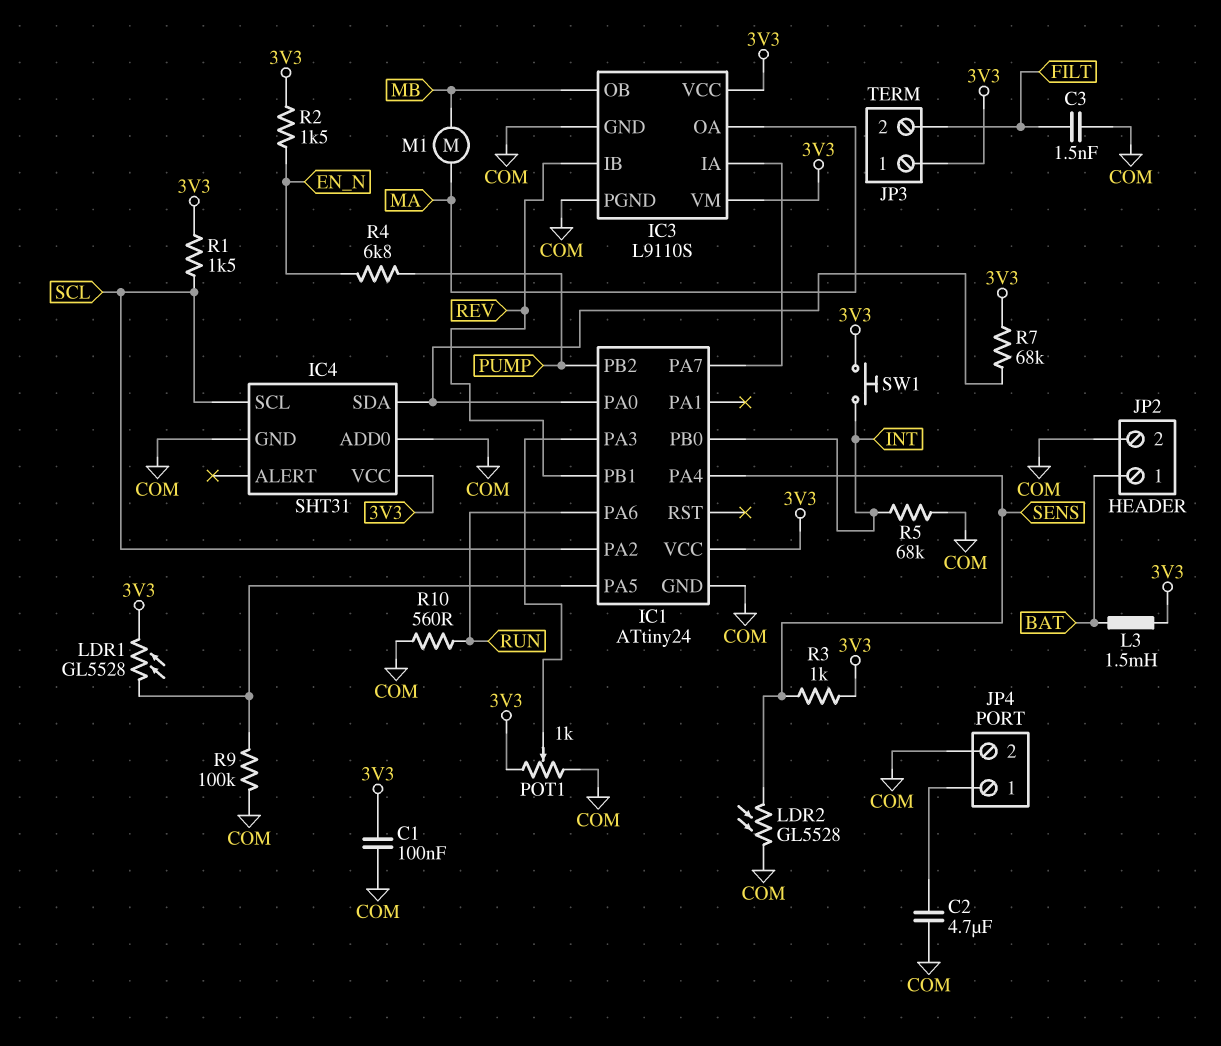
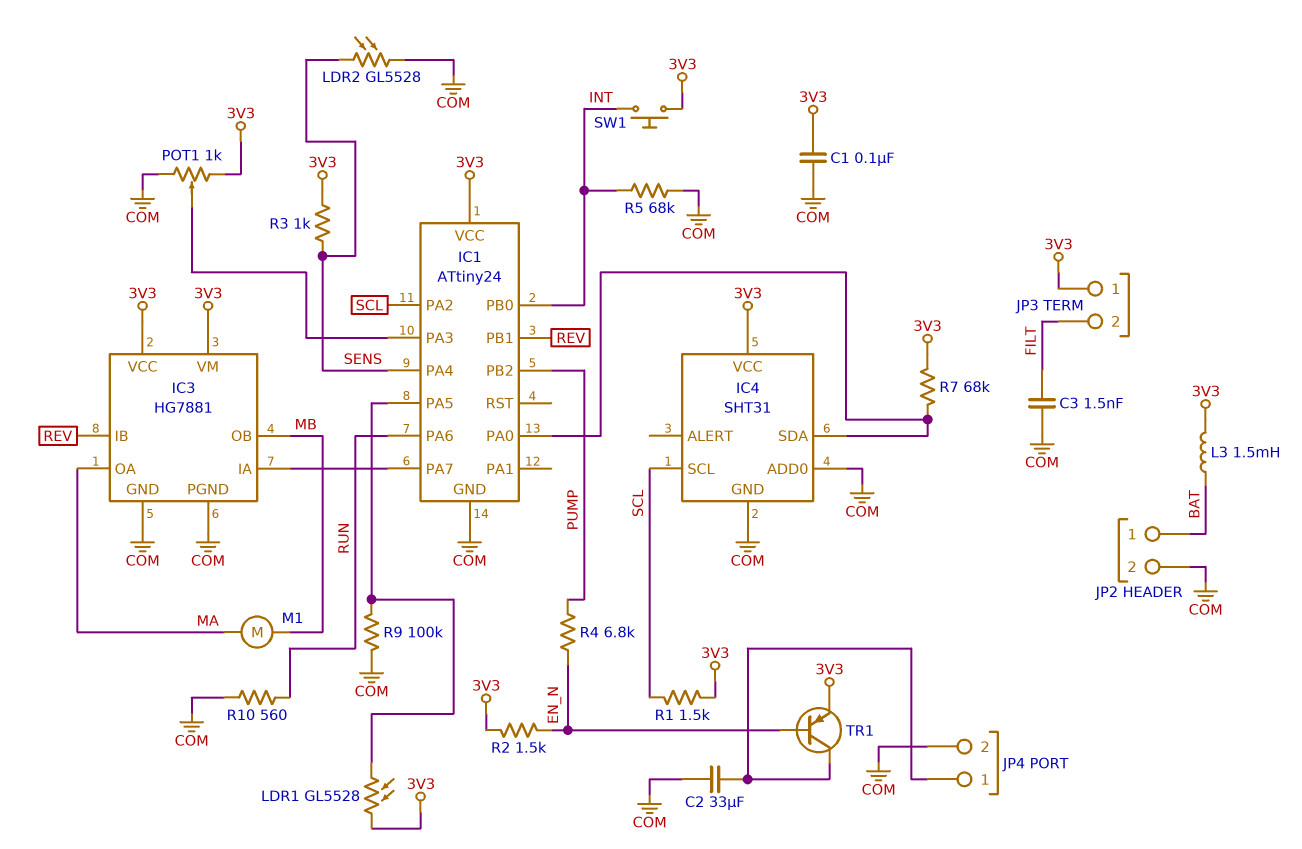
C2: 4.7uF (COM, JP4/1) -> 33uF (COM, JP4/1)
IC3: L9110S -> HG7881
TR1: none -> PNP (B EN_N, C JP4/1, E 3V3)

